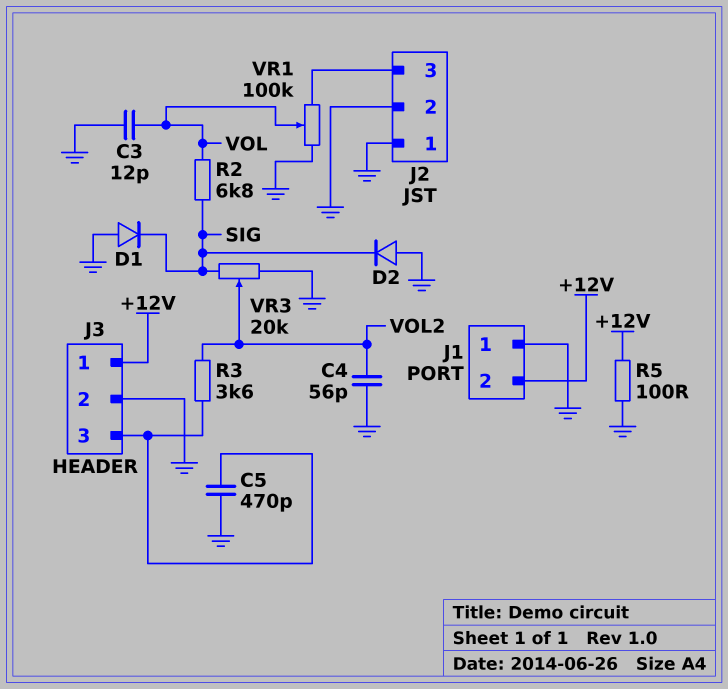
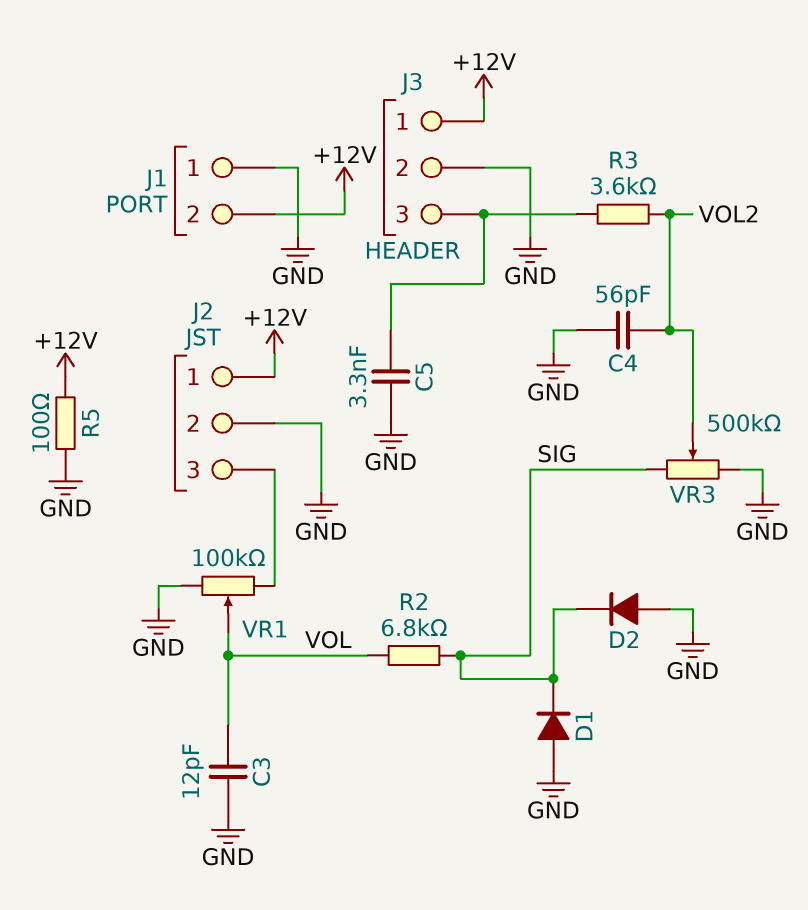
C5: 470pF (GND, J3/3) -> 3.3nF (GND, J3/3)
J2 pin 1: GND -> +12V
VR3: 20k (GND, SIG, wiper VOL2) -> 500k (GND, SIG, wiper VOL2)

